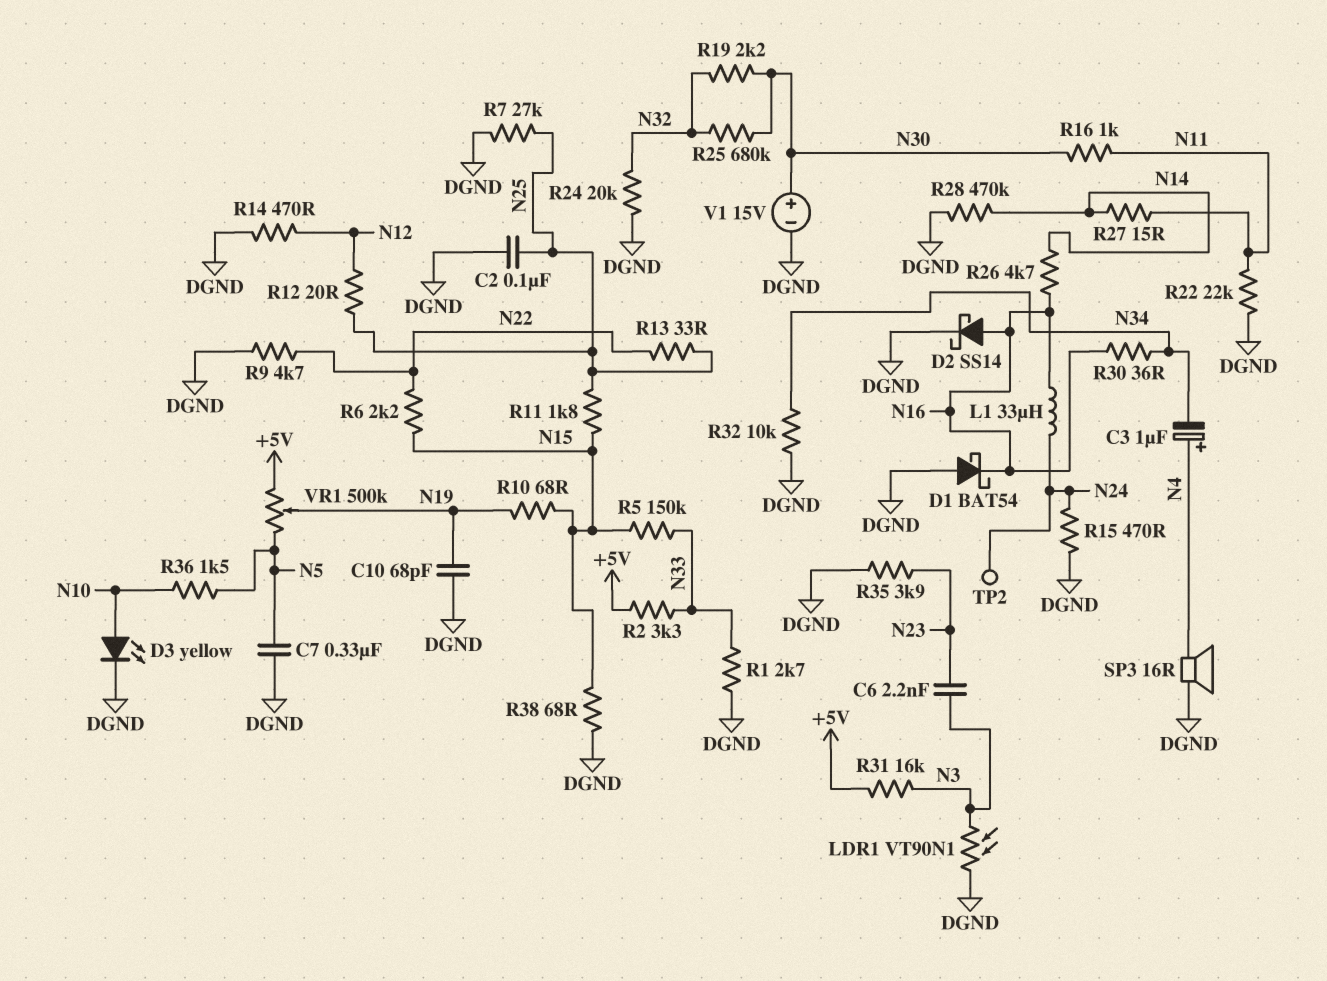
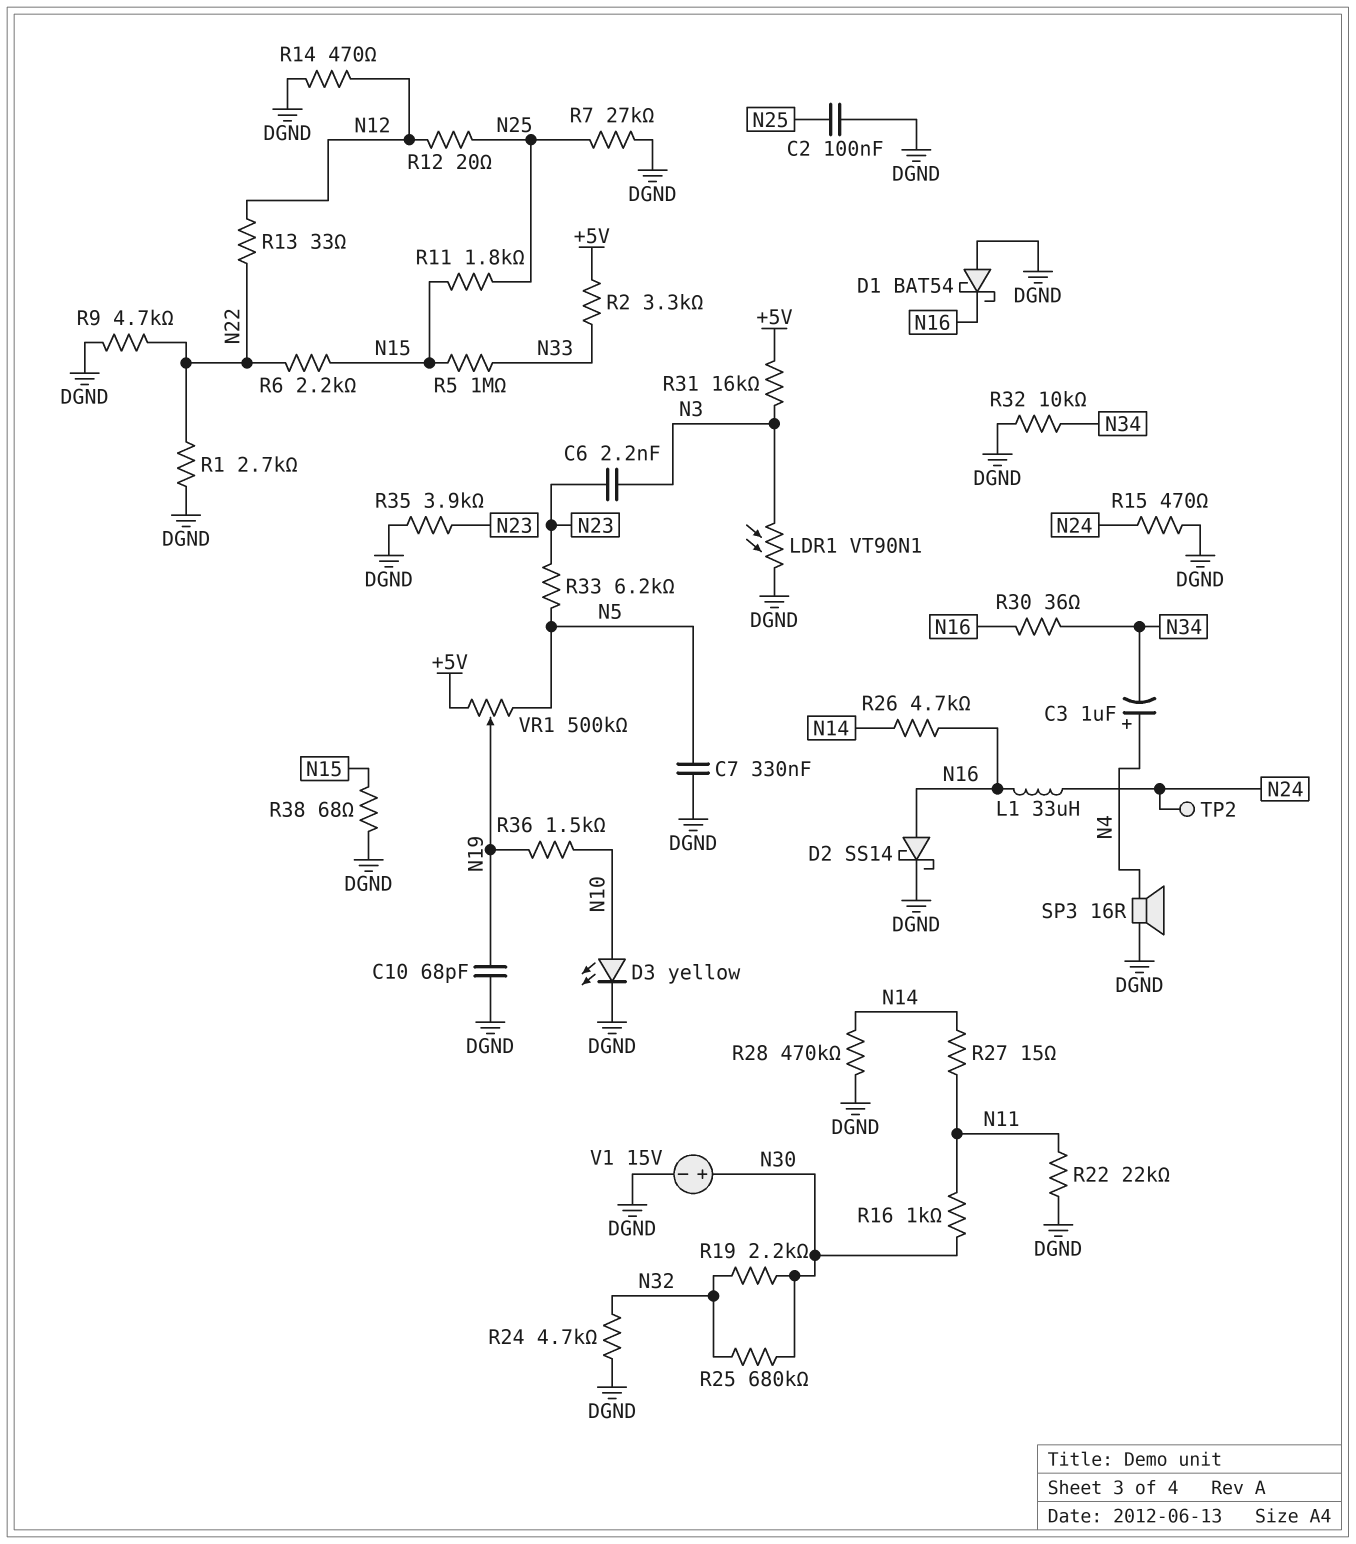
R1: 2.7k (DGND, N33) -> 2.7k (DGND, N22)
R5: 150k (N15, N33) -> 1M (N15, N33)
R10: 68 (N15, N19) -> none
R13: 33 (N22, N25) -> 33 (N12, N22)
R24: 20k (DGND, N32) -> 4.7k (DGND, N32)
R33: none -> 6.2k (N5, N23)
R36: 1.5k (N5, N10) -> 1.5k (N10, N19)

